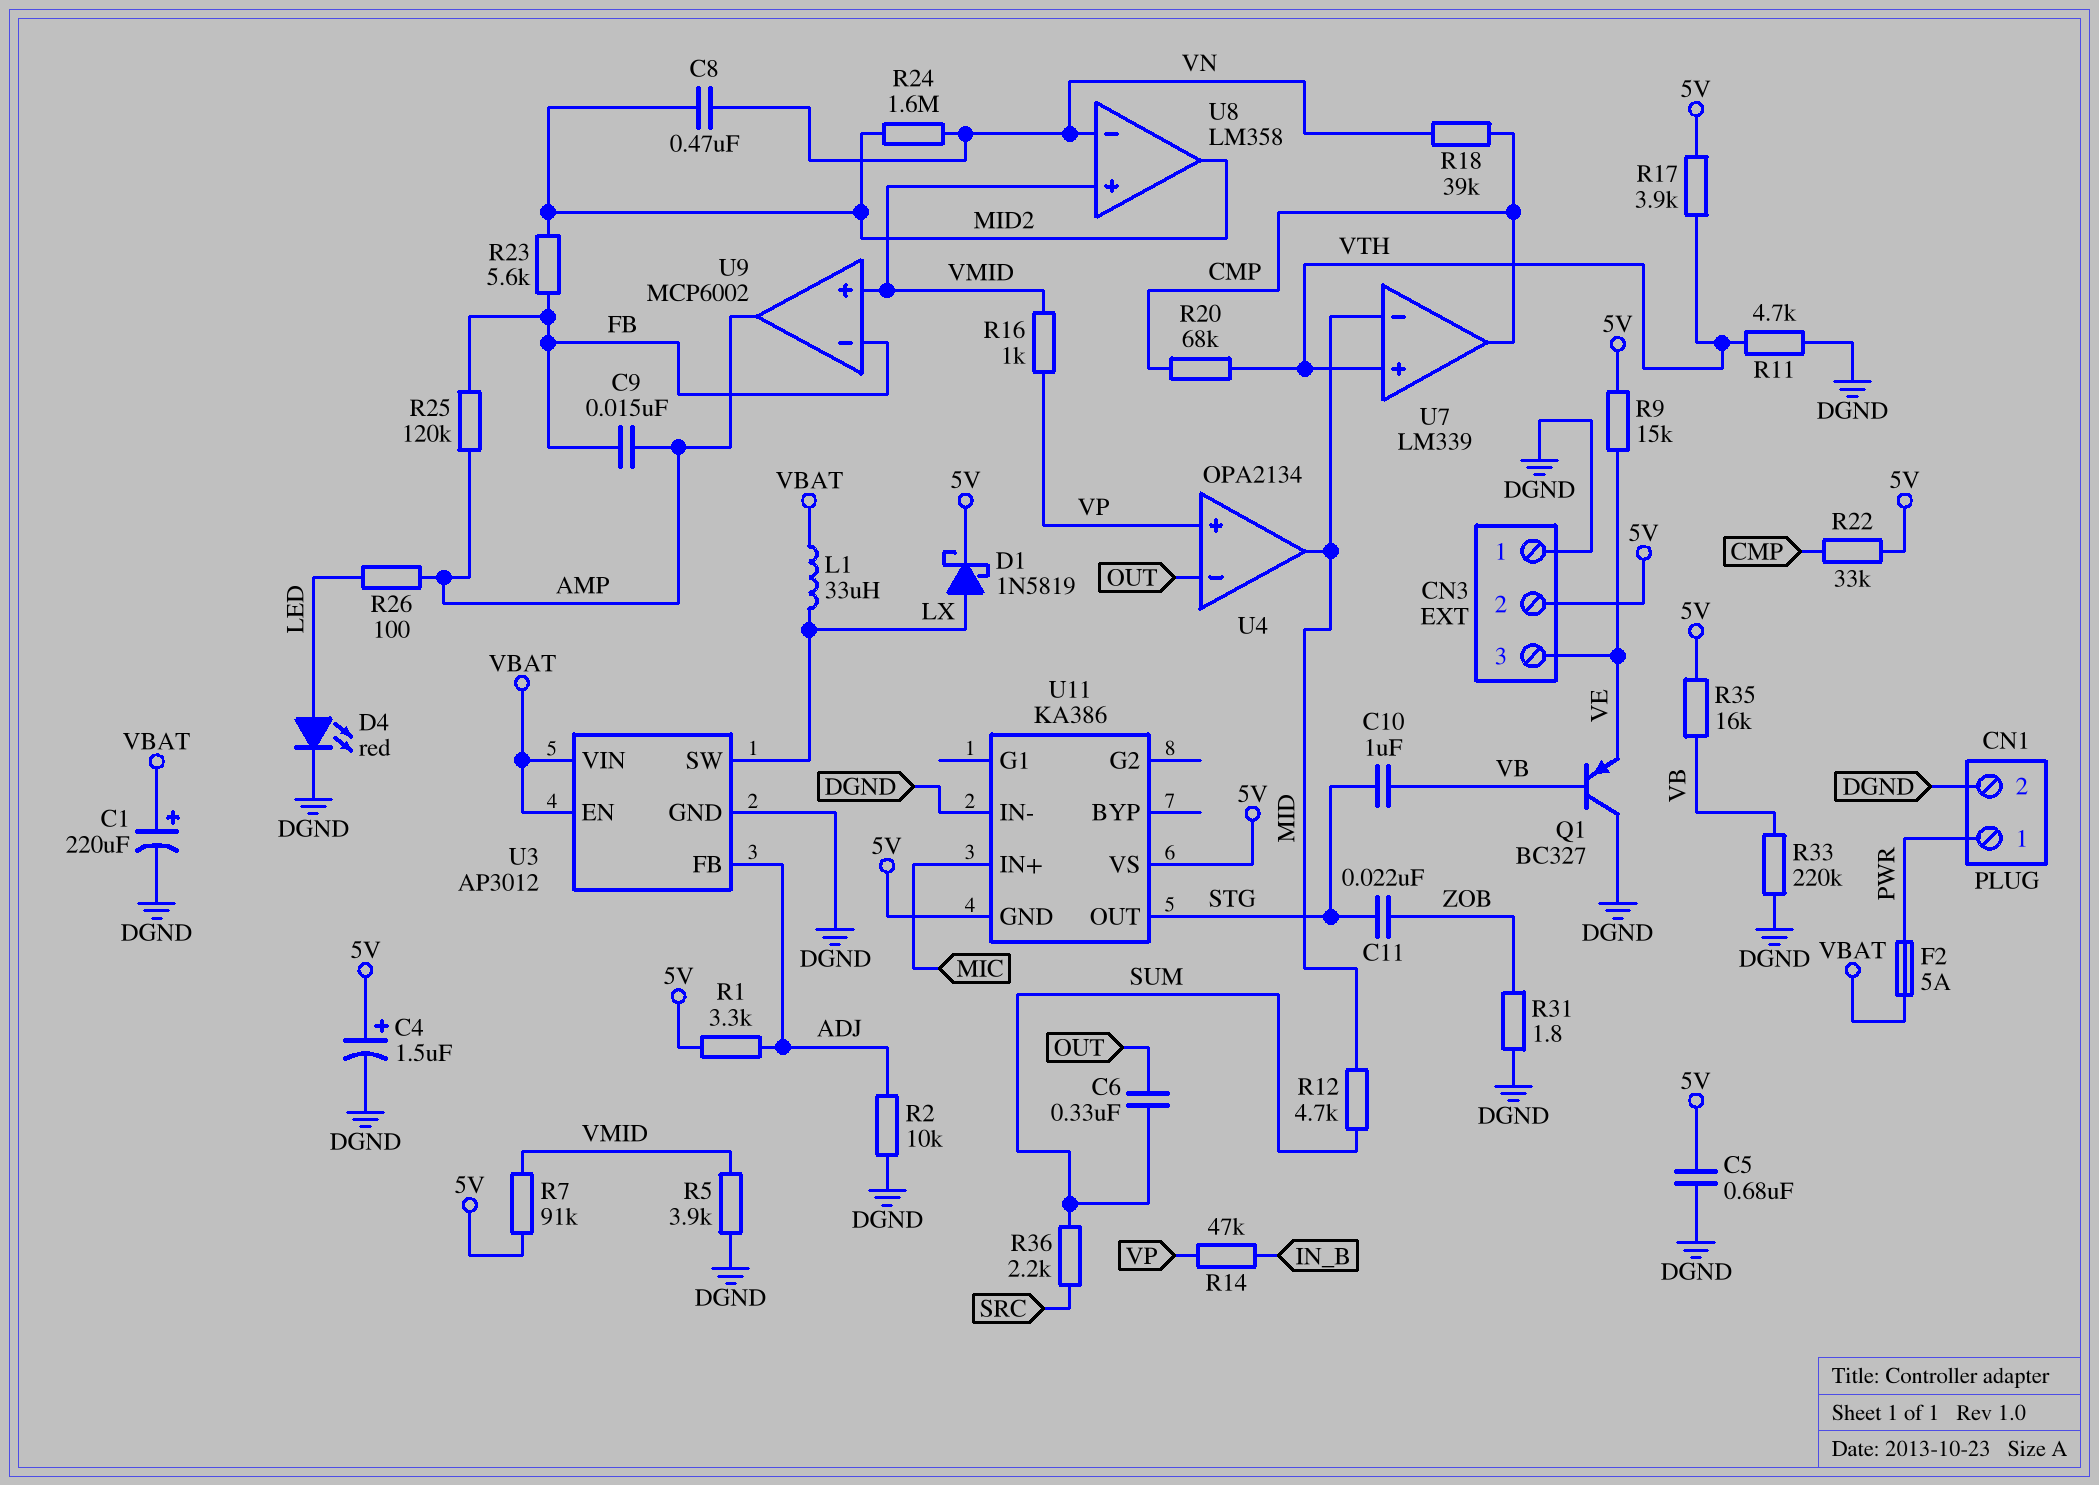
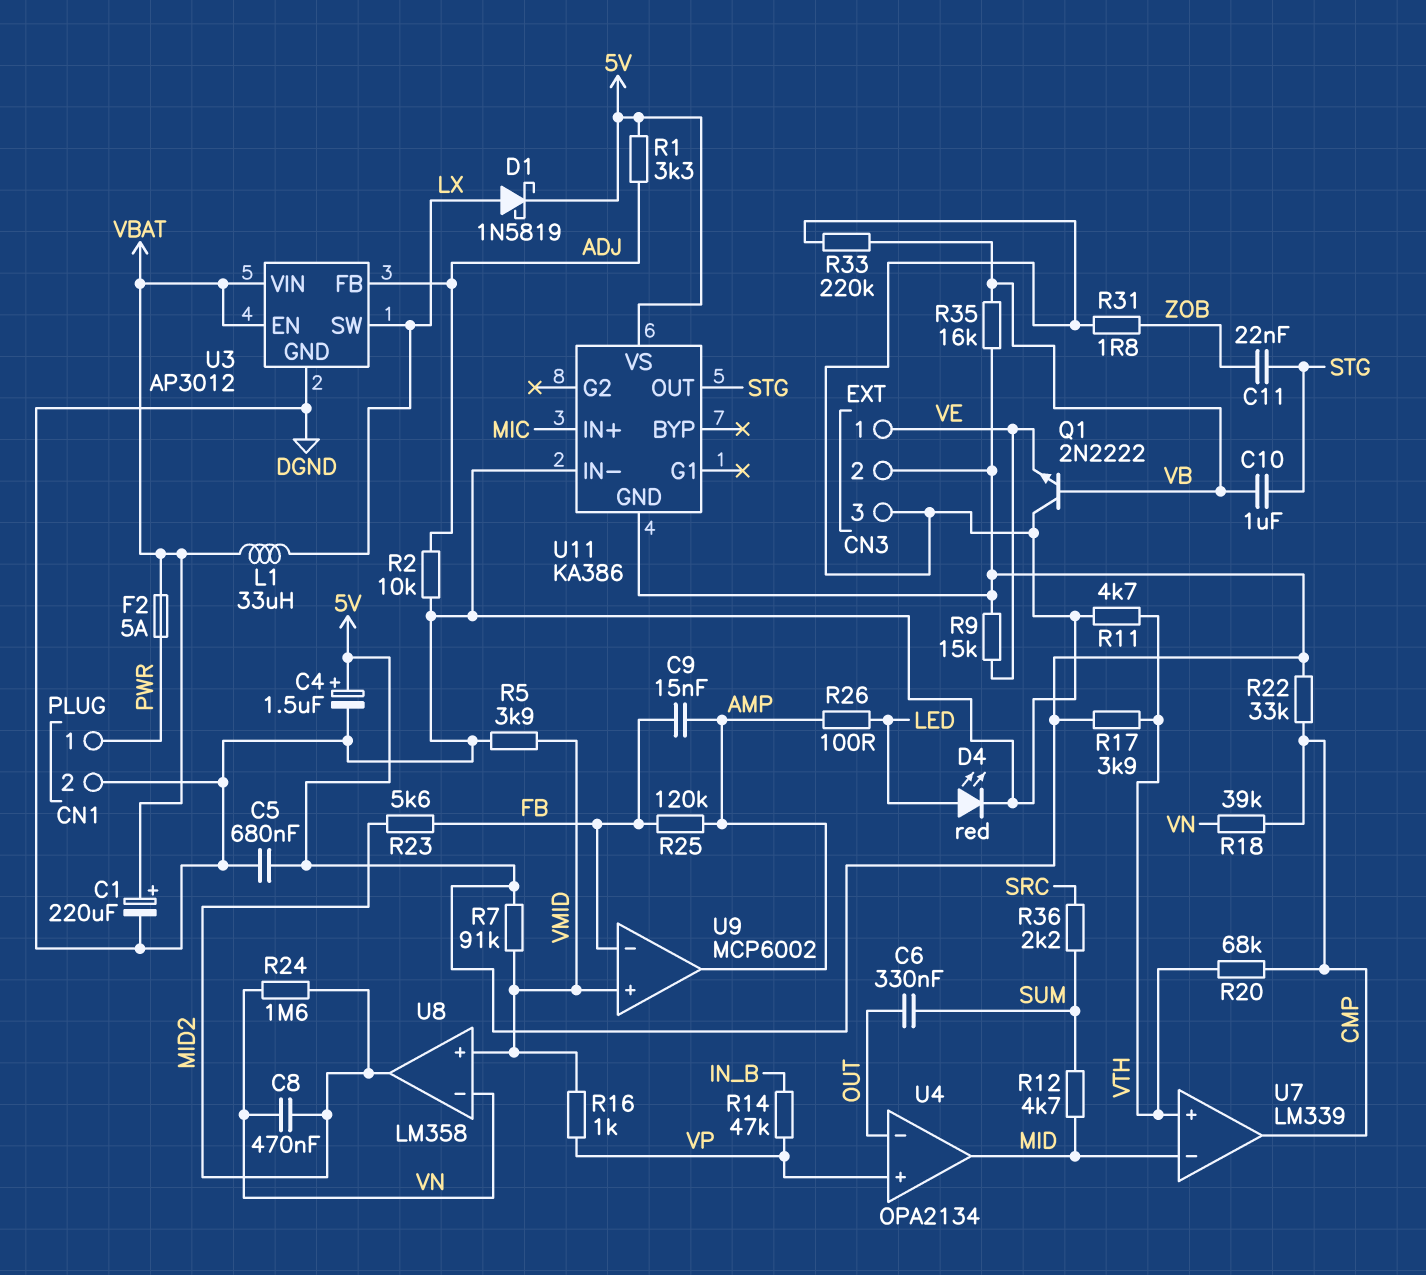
CN3 pin 1: DGND -> VE
CN3 pin 3: VE -> DGND
Q1: PNP BC327 (B VB, C DGND, E VE) -> NPN 2N2222 (B VB, C DGND, E VE)

